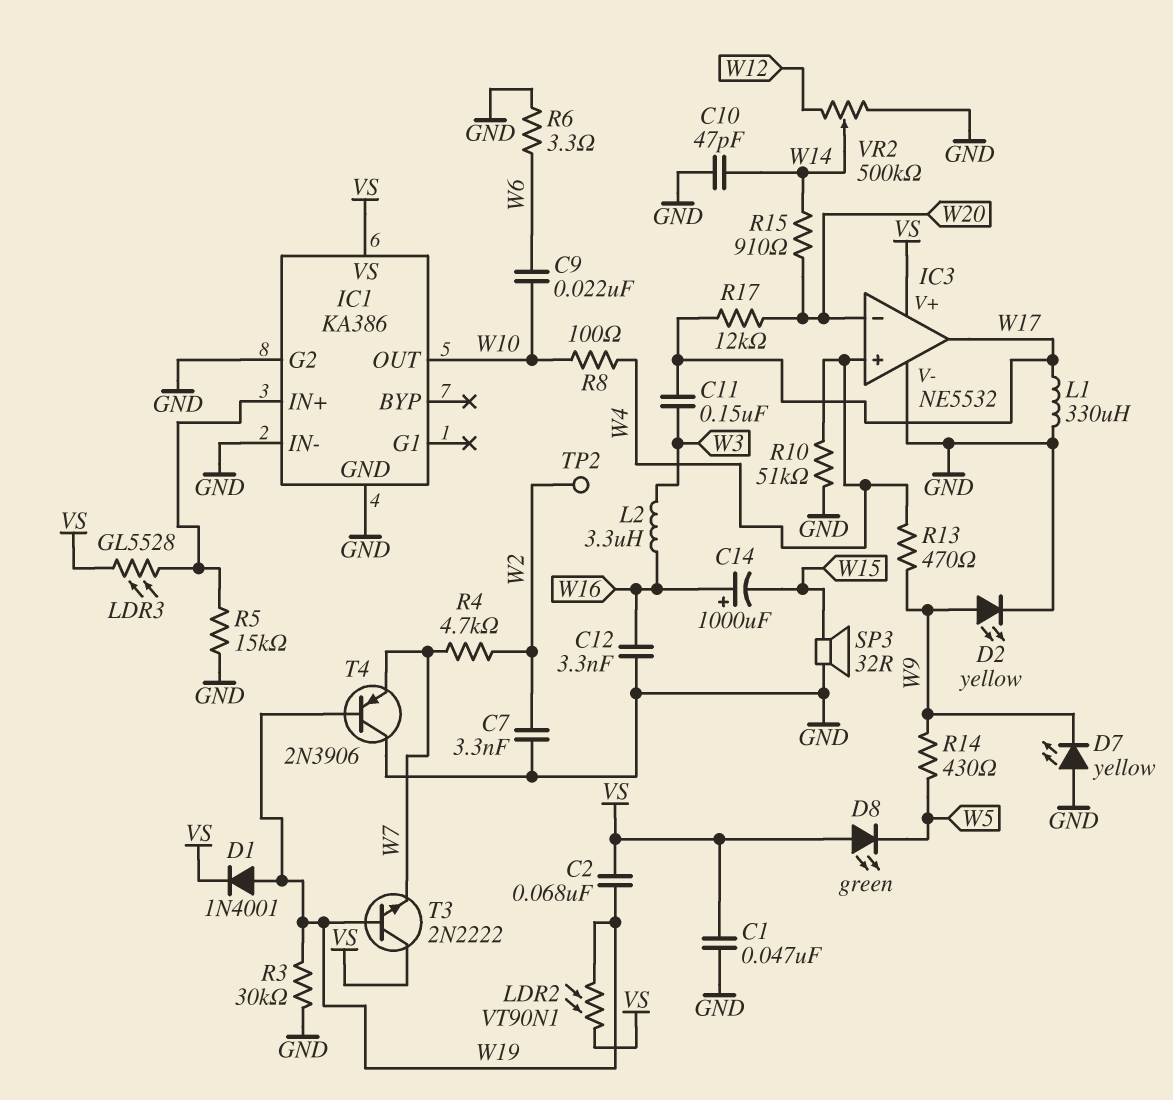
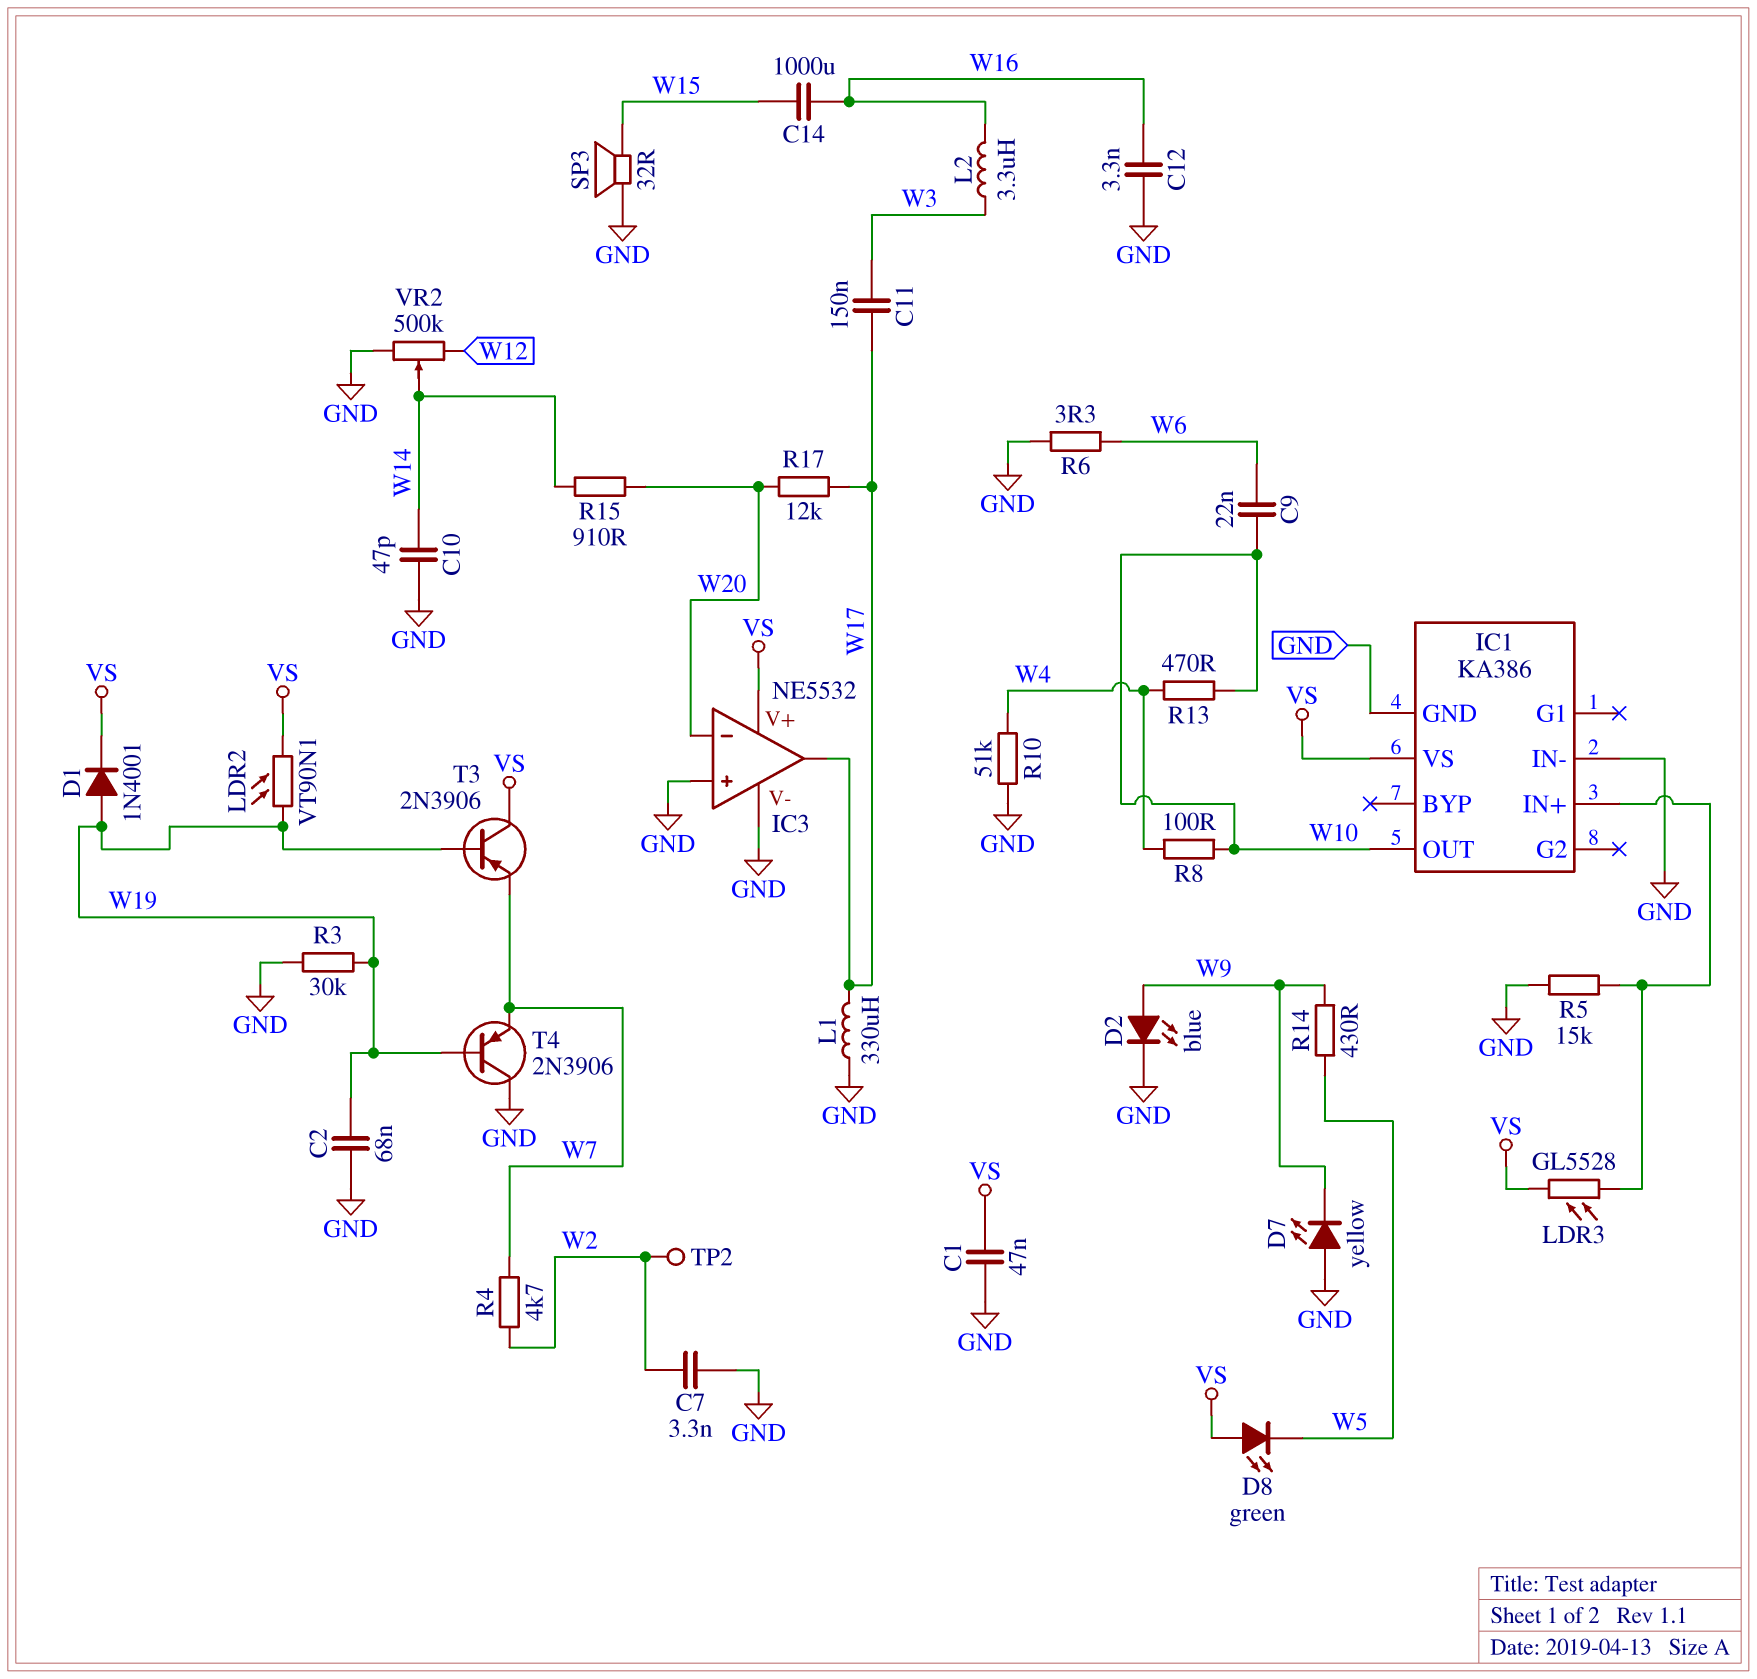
C2: 68nF (VS, W19) -> 68nF (GND, W19)
C14: 1000uF (plus W16, minus W15) -> 1000uF (W15, W16)
D2: LED yellow (A W9, K GND) -> LED blue (A W9, K GND)
IC1 pin G2: GND -> none
IC3 pin in+: W4 -> GND
R13: 470 (W4, W9) -> 470 (W4, W10)
T3: NPN 2N2222 (B W19, C VS, E W7) -> PNP 2N3906 (B W19, C VS, E W7)

